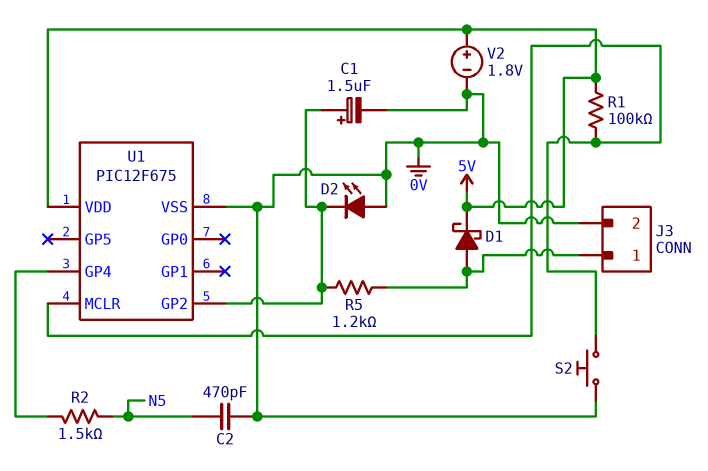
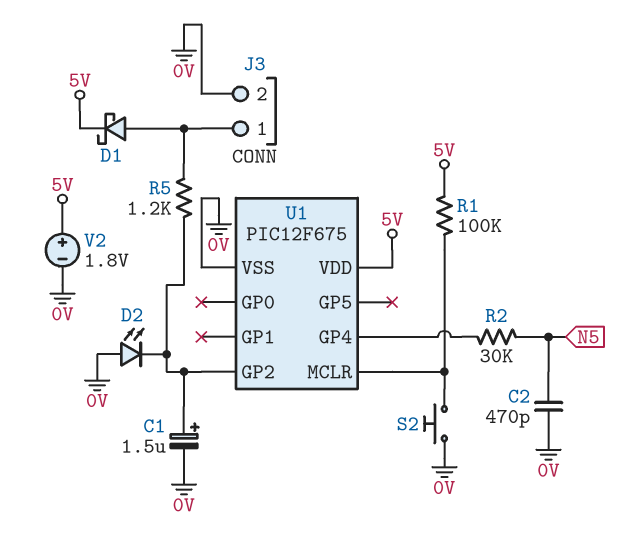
R2: 1.5k (N5, U1/GP4) -> 30k (N5, U1/GP4)

